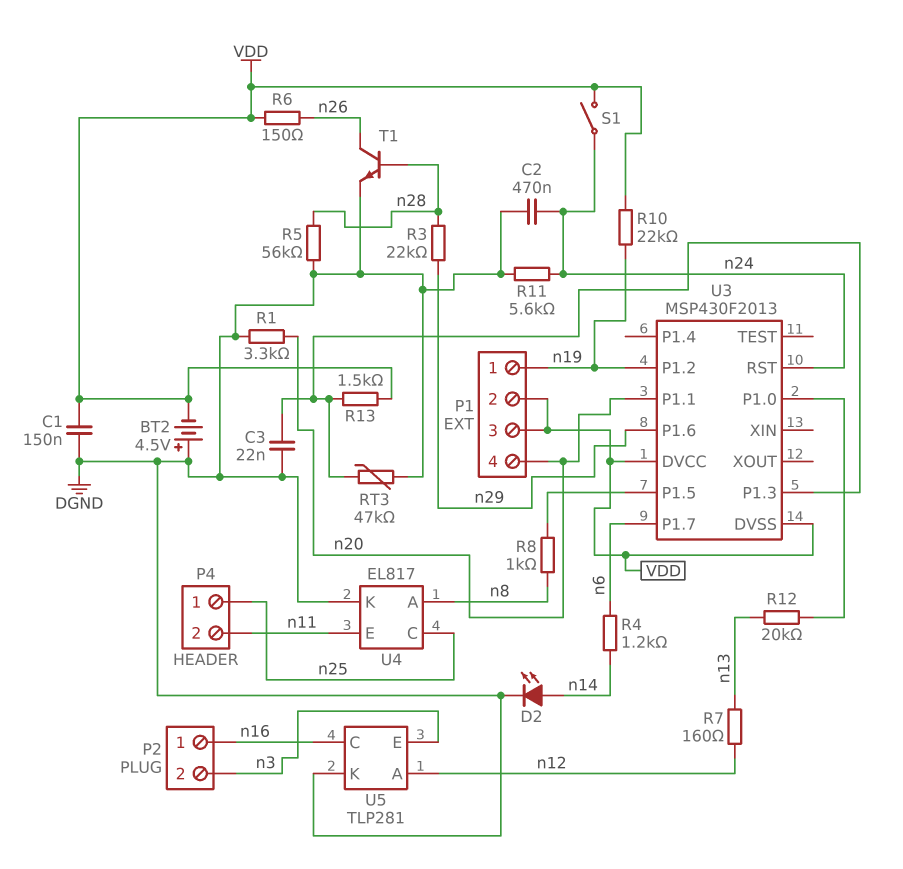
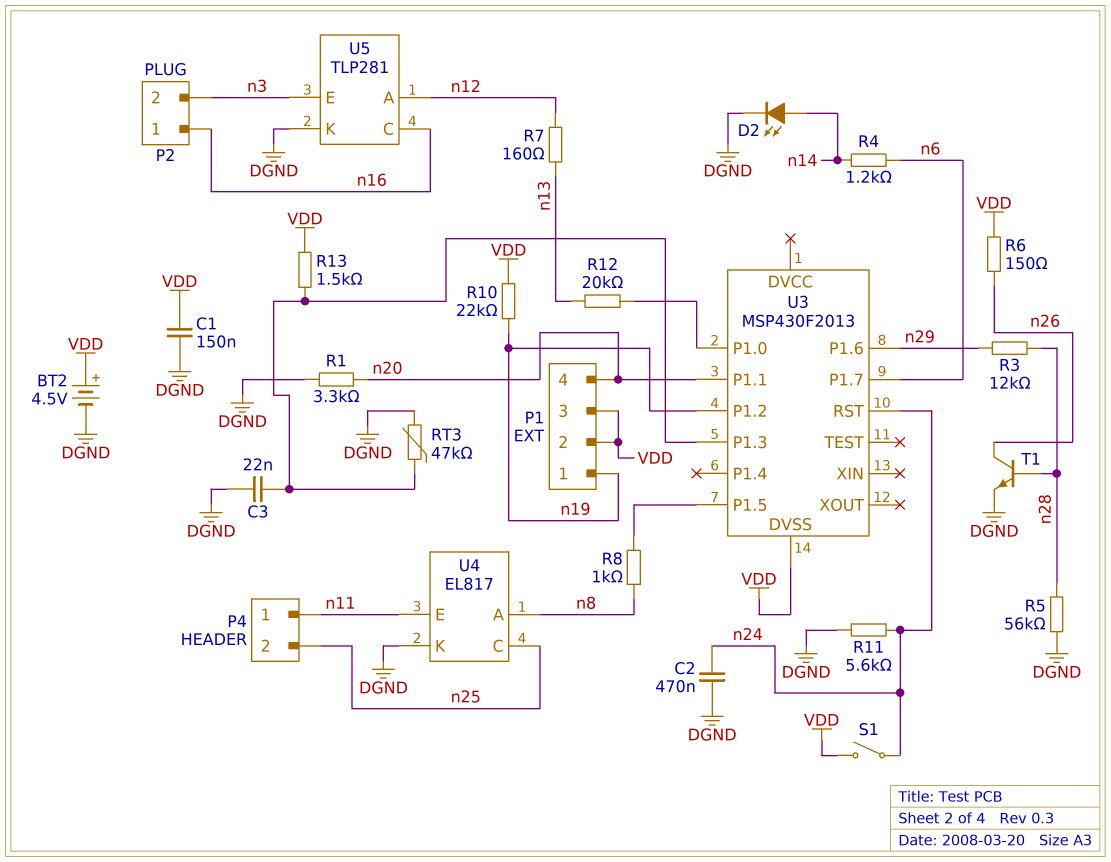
BT2: 4.5V (plus DGND, minus VDD) -> 4.5V (plus VDD, minus DGND)
P4 pin 1: n25 -> n11
P4 pin 2: n11 -> n25
R3: 22k (n28, n29) -> 12k (n28, n29)
U3 pin DVCC: VDD -> none

